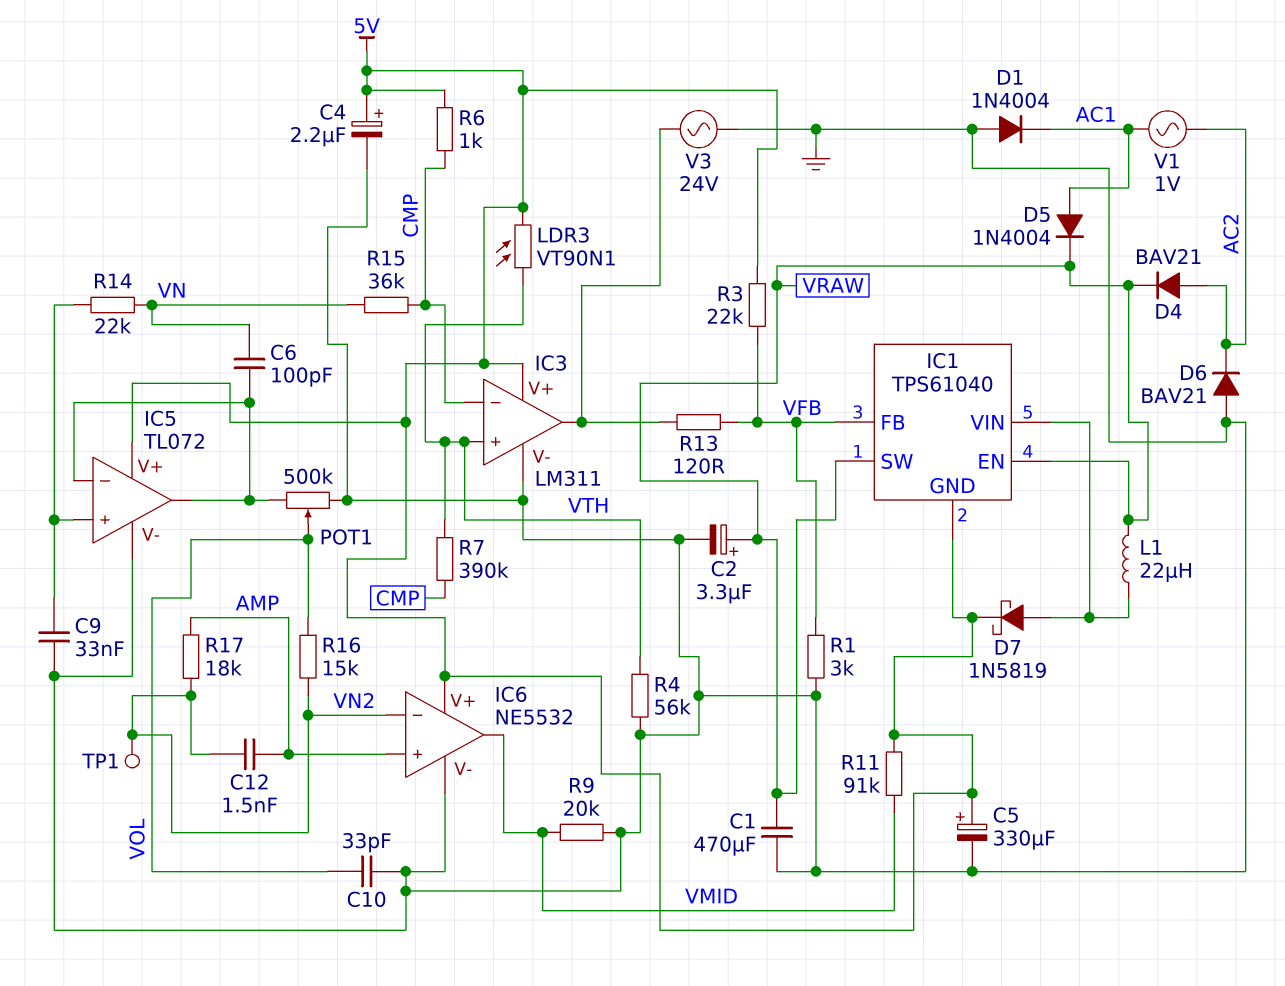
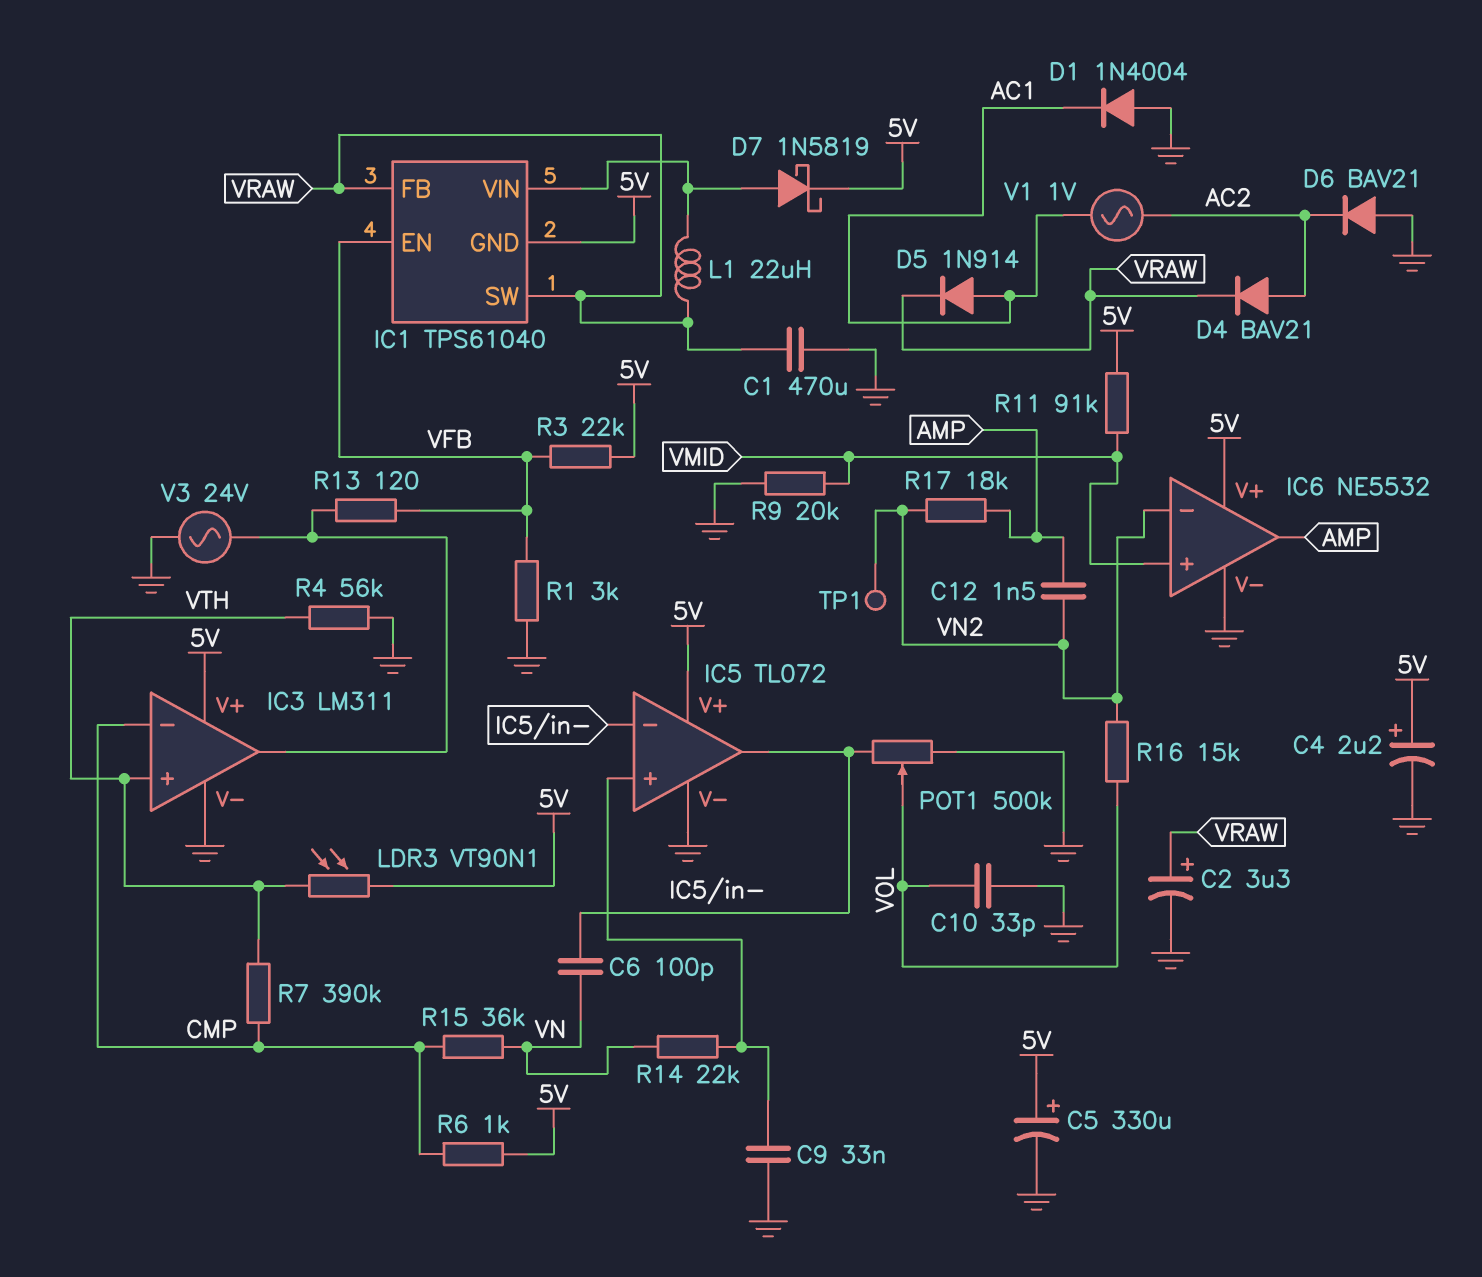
D5: diode 1N4004 (A AC1, K VRAW) -> diode 1N914 (A AC1, K VRAW)
IC1 pin EN: VRAW -> VFB
IC1 pin FB: VFB -> VRAW
IC6 pin in+: AMP -> VMID
IC6 pin out: VMID -> AMP

